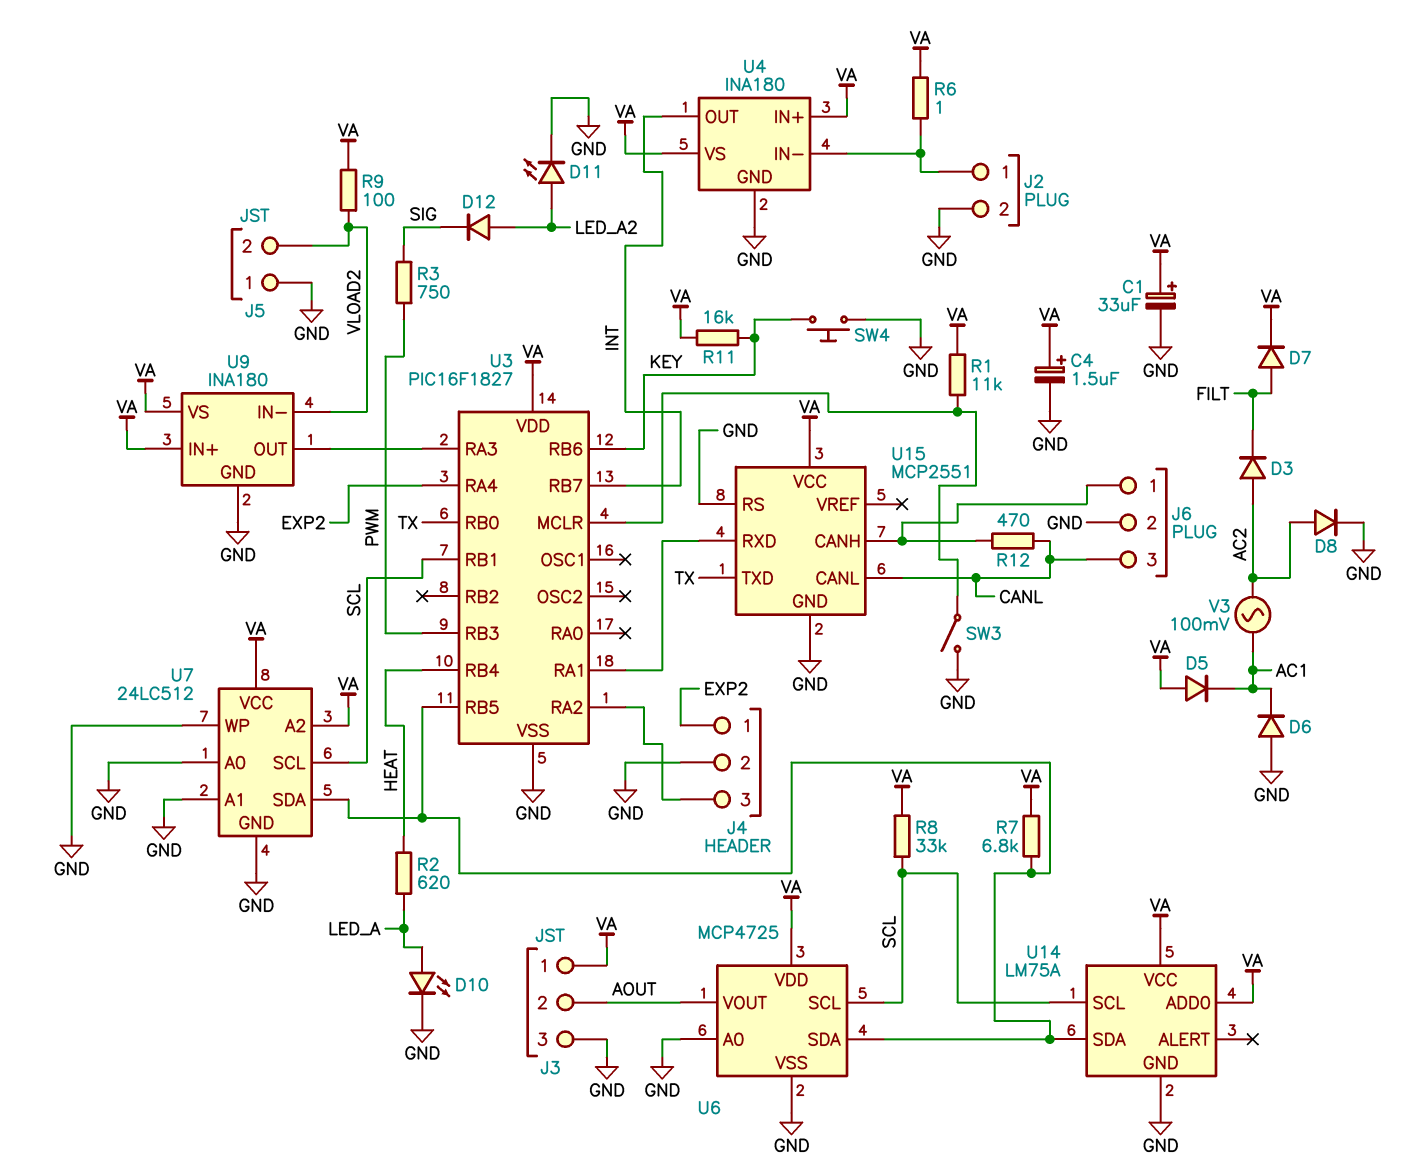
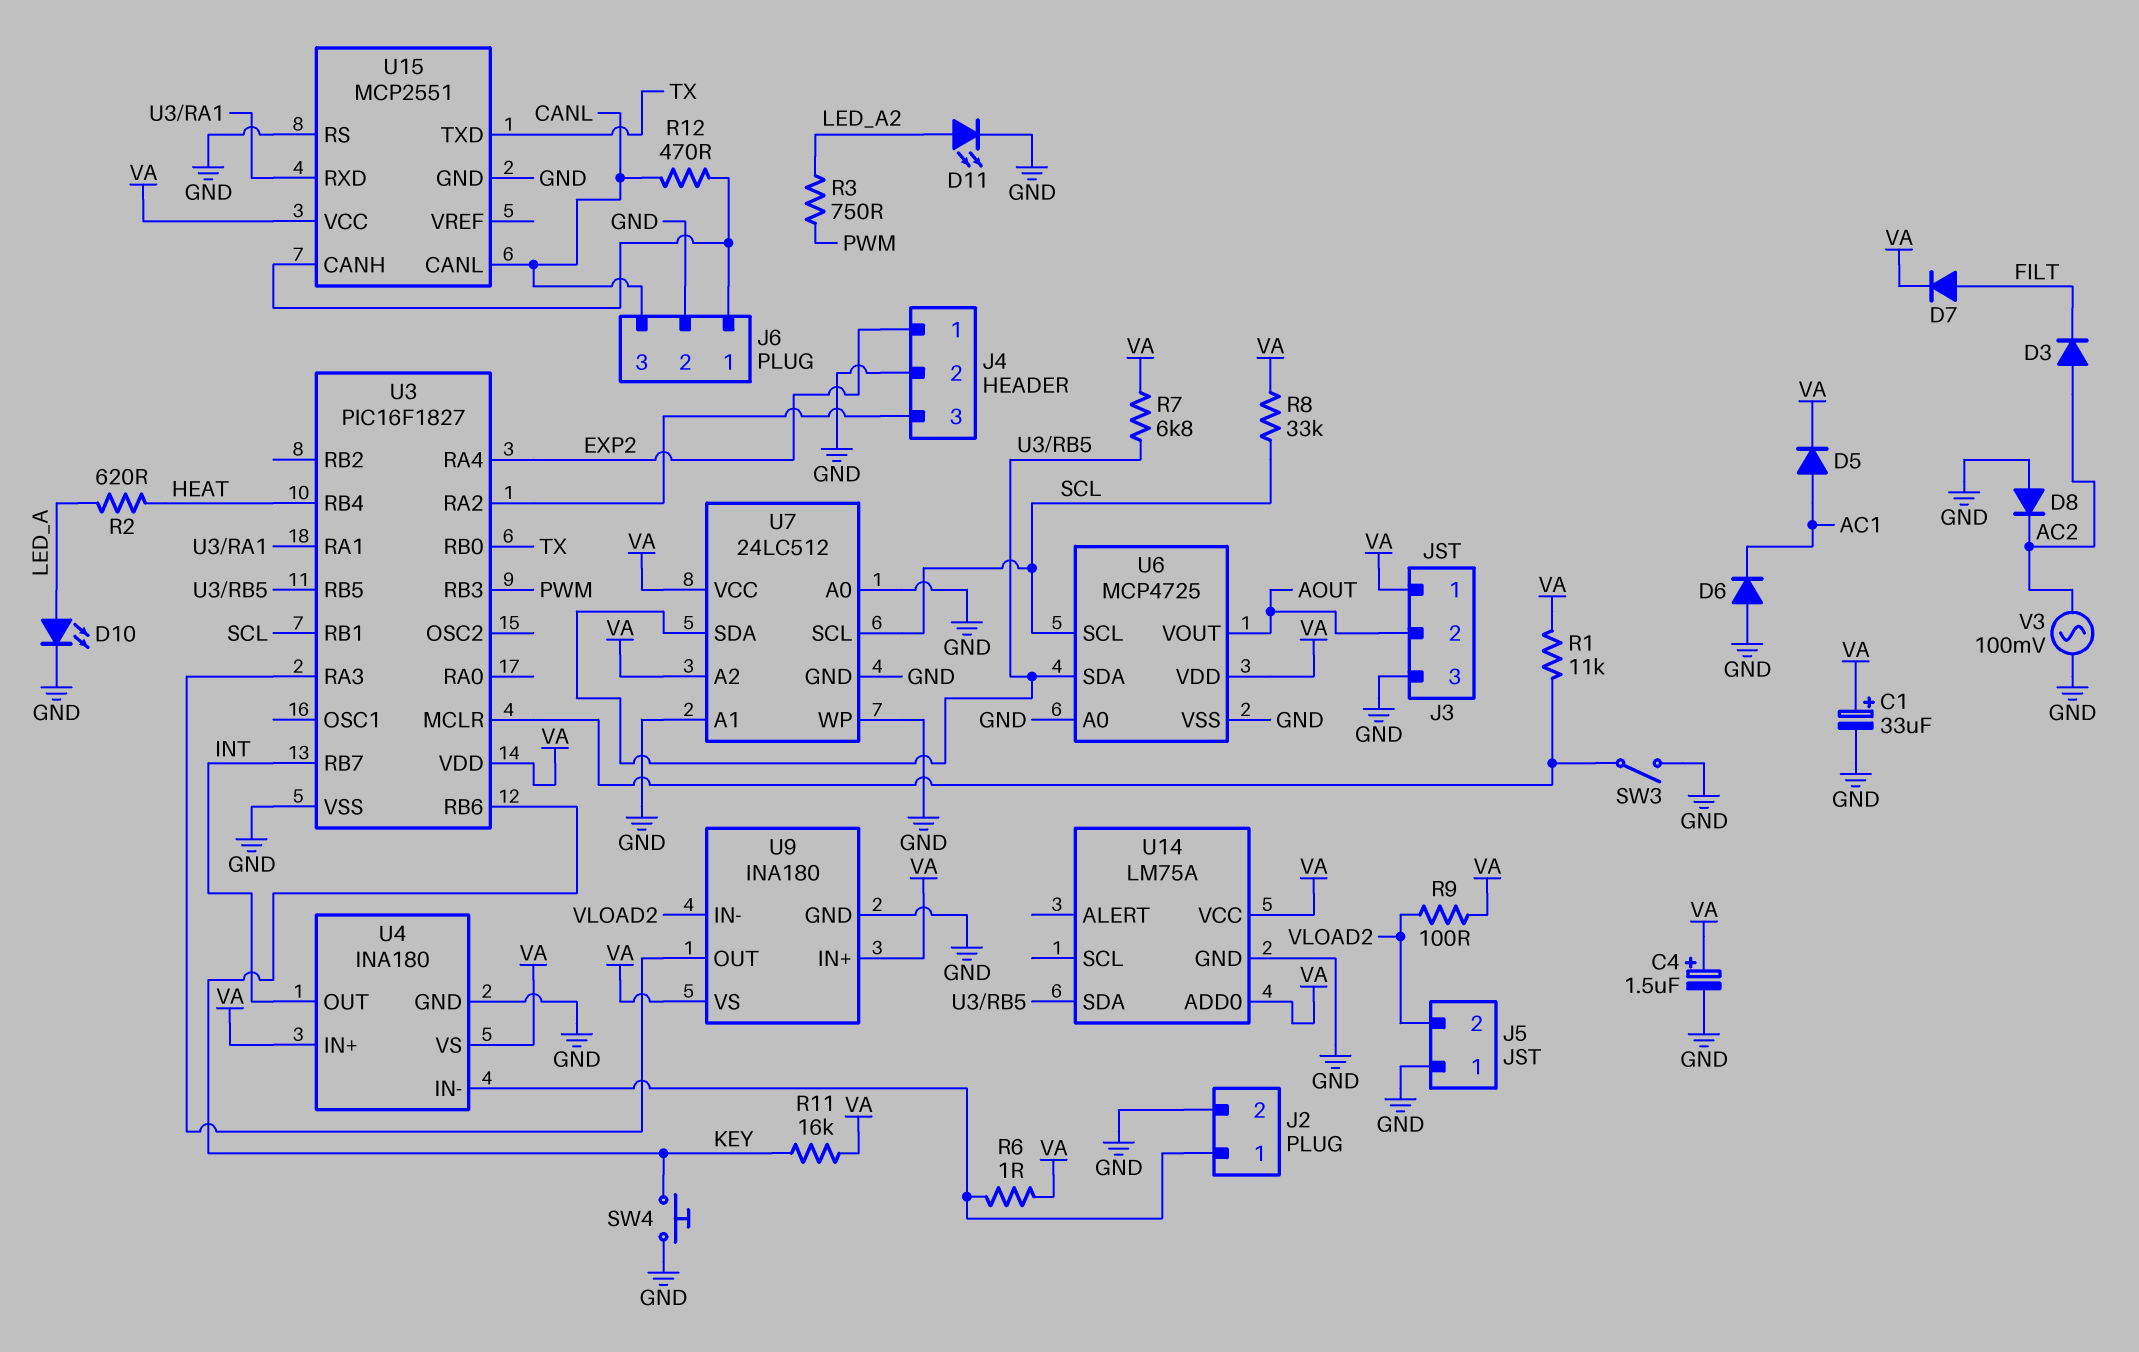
D5: diode (A VA, K AC1) -> diode (A AC1, K VA)
D8: diode (A AC2, K GND) -> diode (A GND, K AC2)
D12: diode (A LED_A2, K SIG) -> none
R3: 750 (PWM, SIG) -> 750 (LED_A2, PWM)
U14 pin SCL: SCL -> none
V3: AC 100mV (AC1, AC2) -> AC 100mV (AC2, GND)

